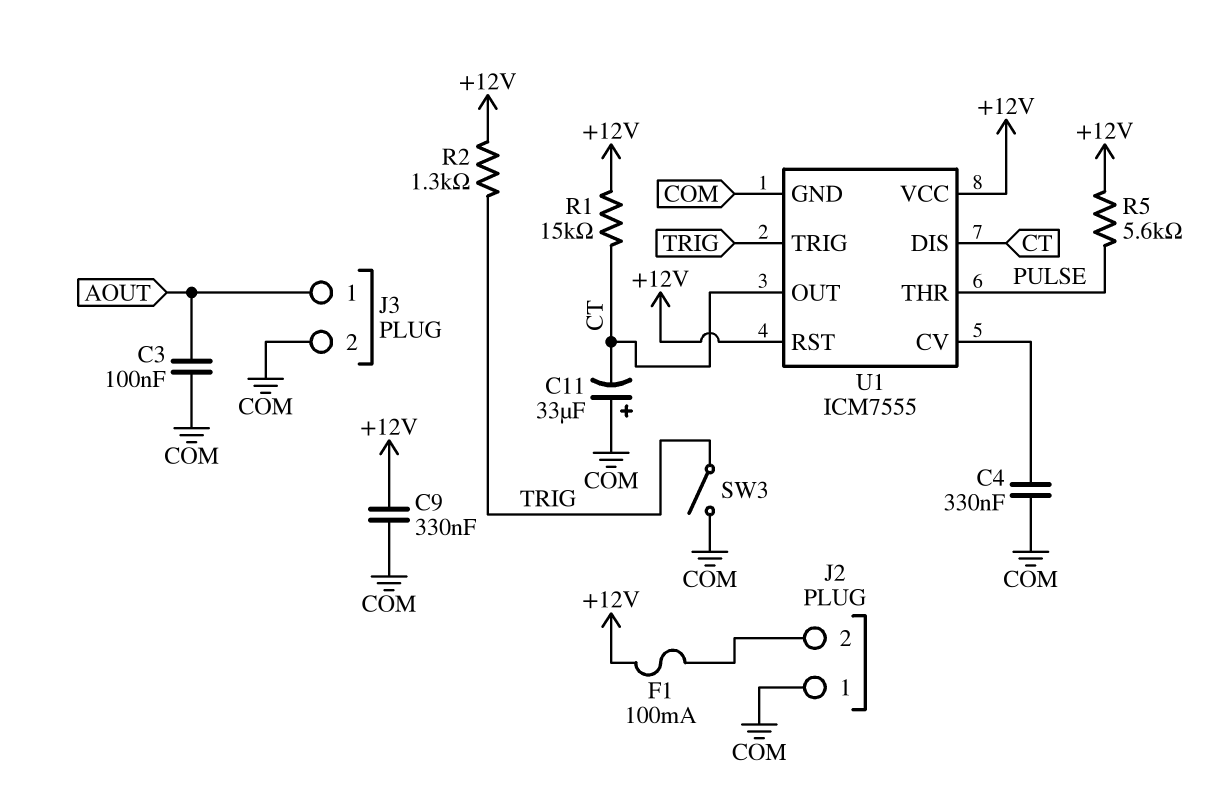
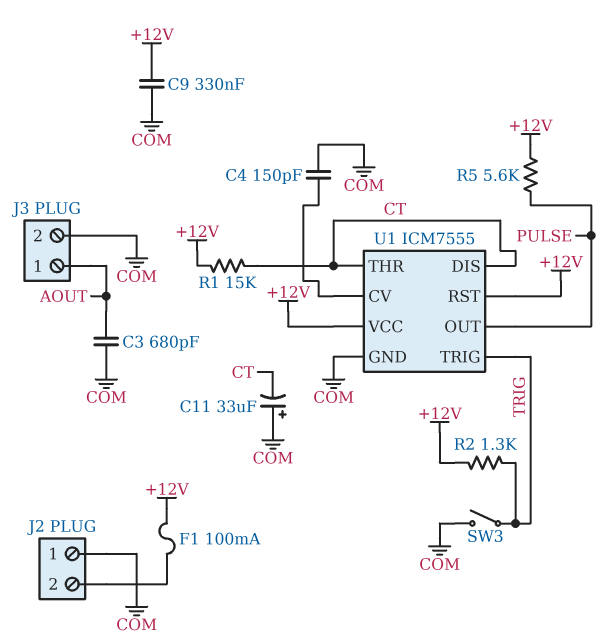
C3: 100nF (AOUT, COM) -> 680pF (AOUT, COM)
C4: 330nF (COM, U1/CV) -> 150pF (COM, U1/CV)
U1 pin OUT: CT -> PULSE
U1 pin THR: PULSE -> CT

